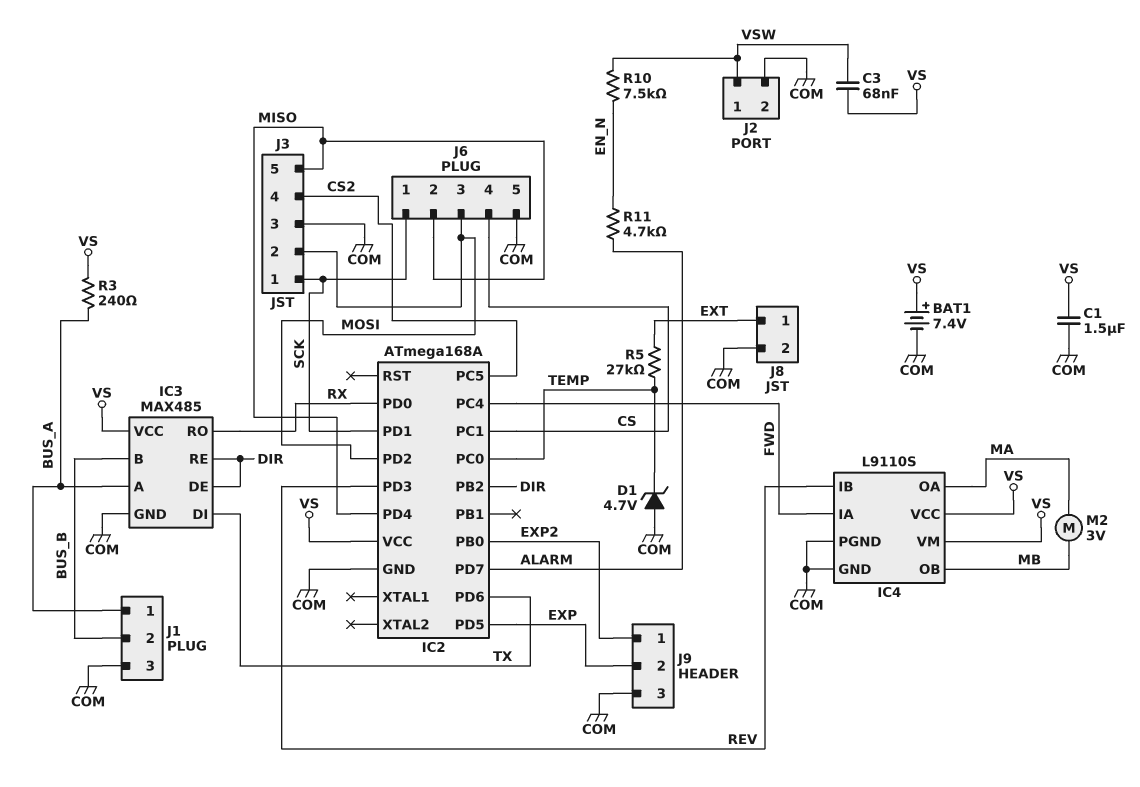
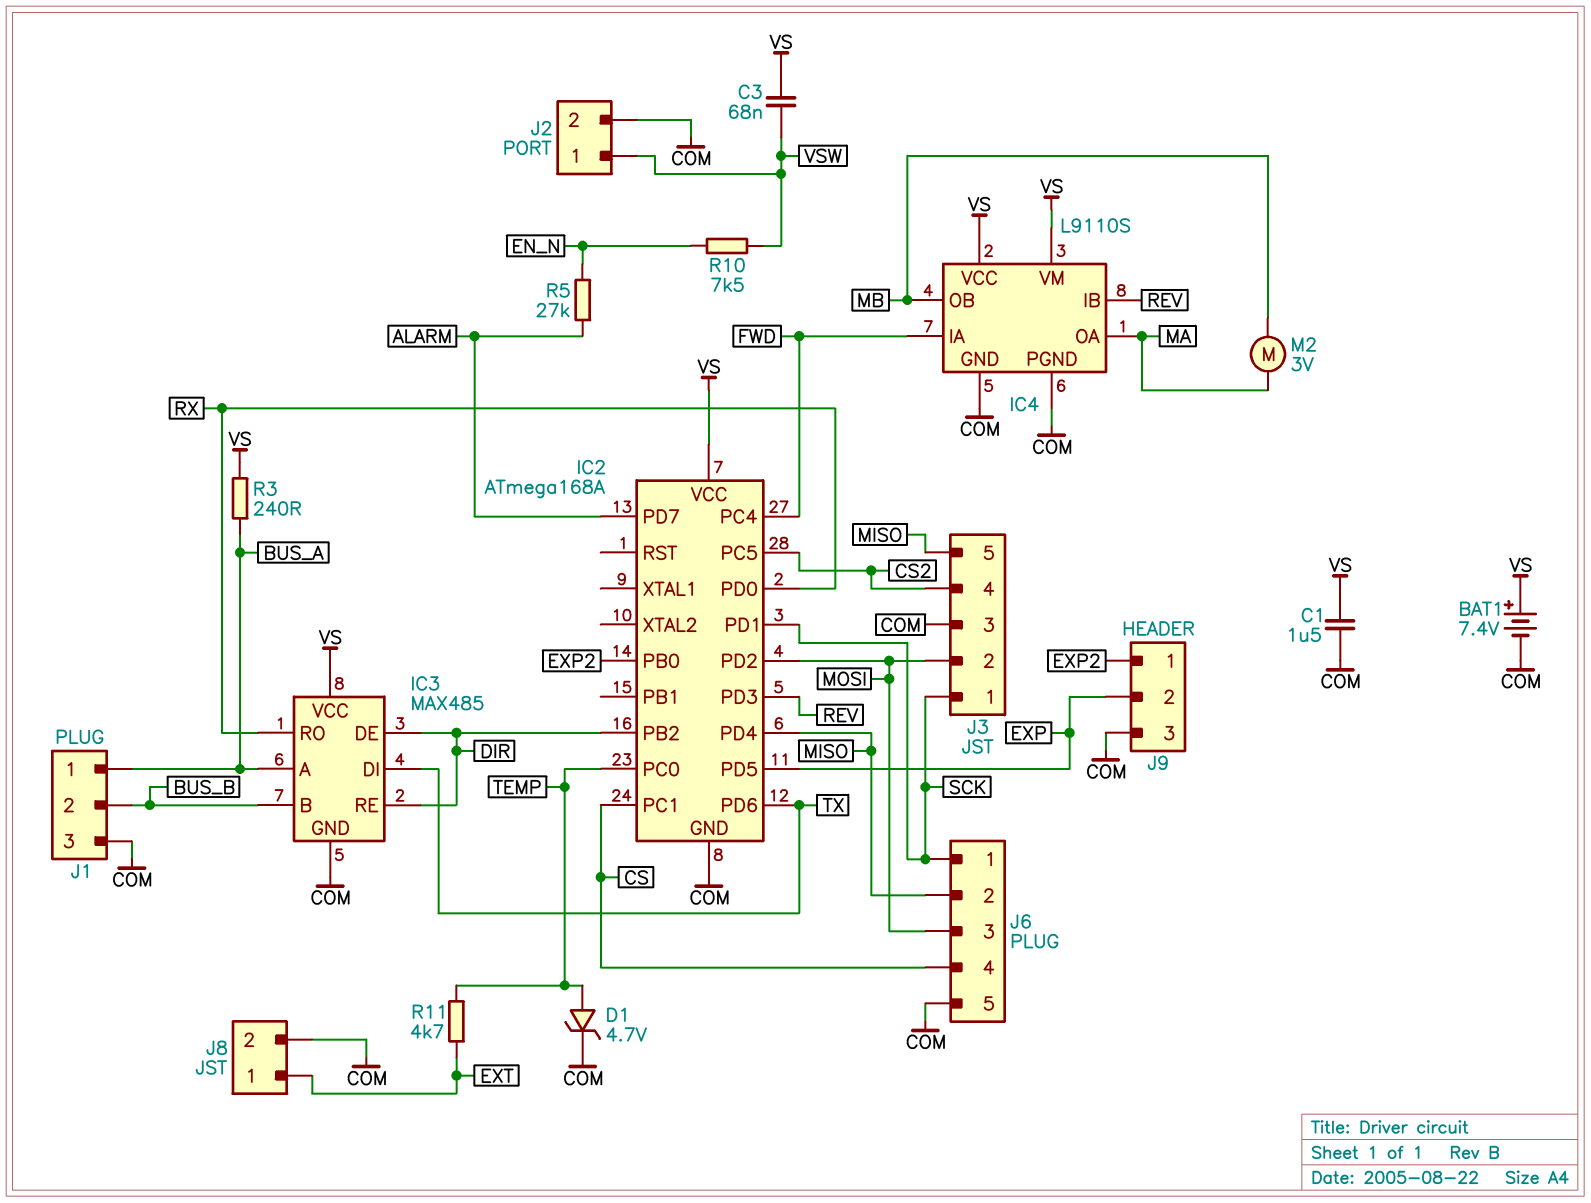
D1: zener 4.7V (A COM, K TEMP) -> zener 4.7V (A TEMP, K COM)
R5: 27k (EXT, TEMP) -> 27k (ALARM, EN_N)
R11: 4.7k (ALARM, EN_N) -> 4.7k (EXT, TEMP)

